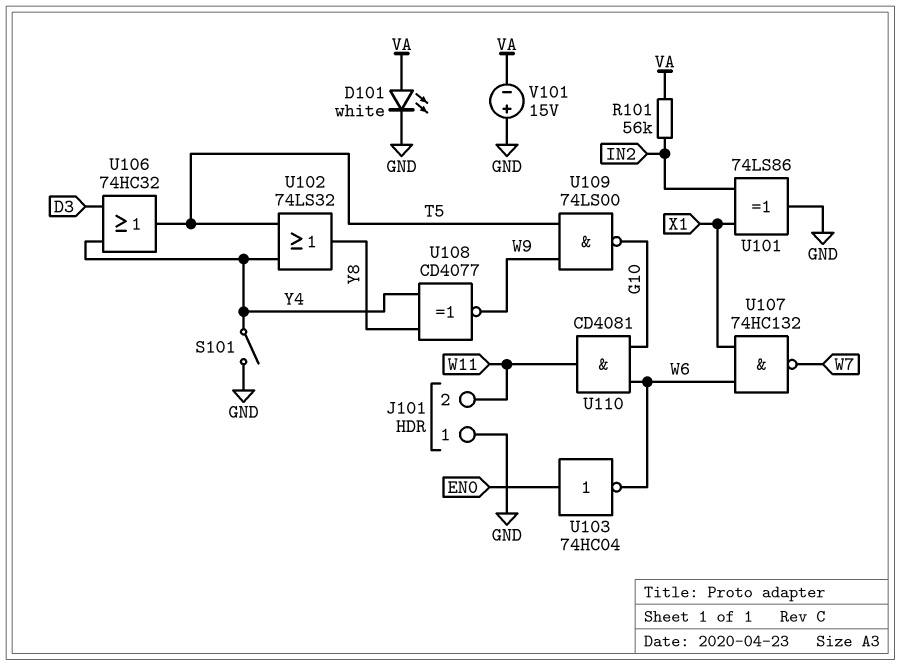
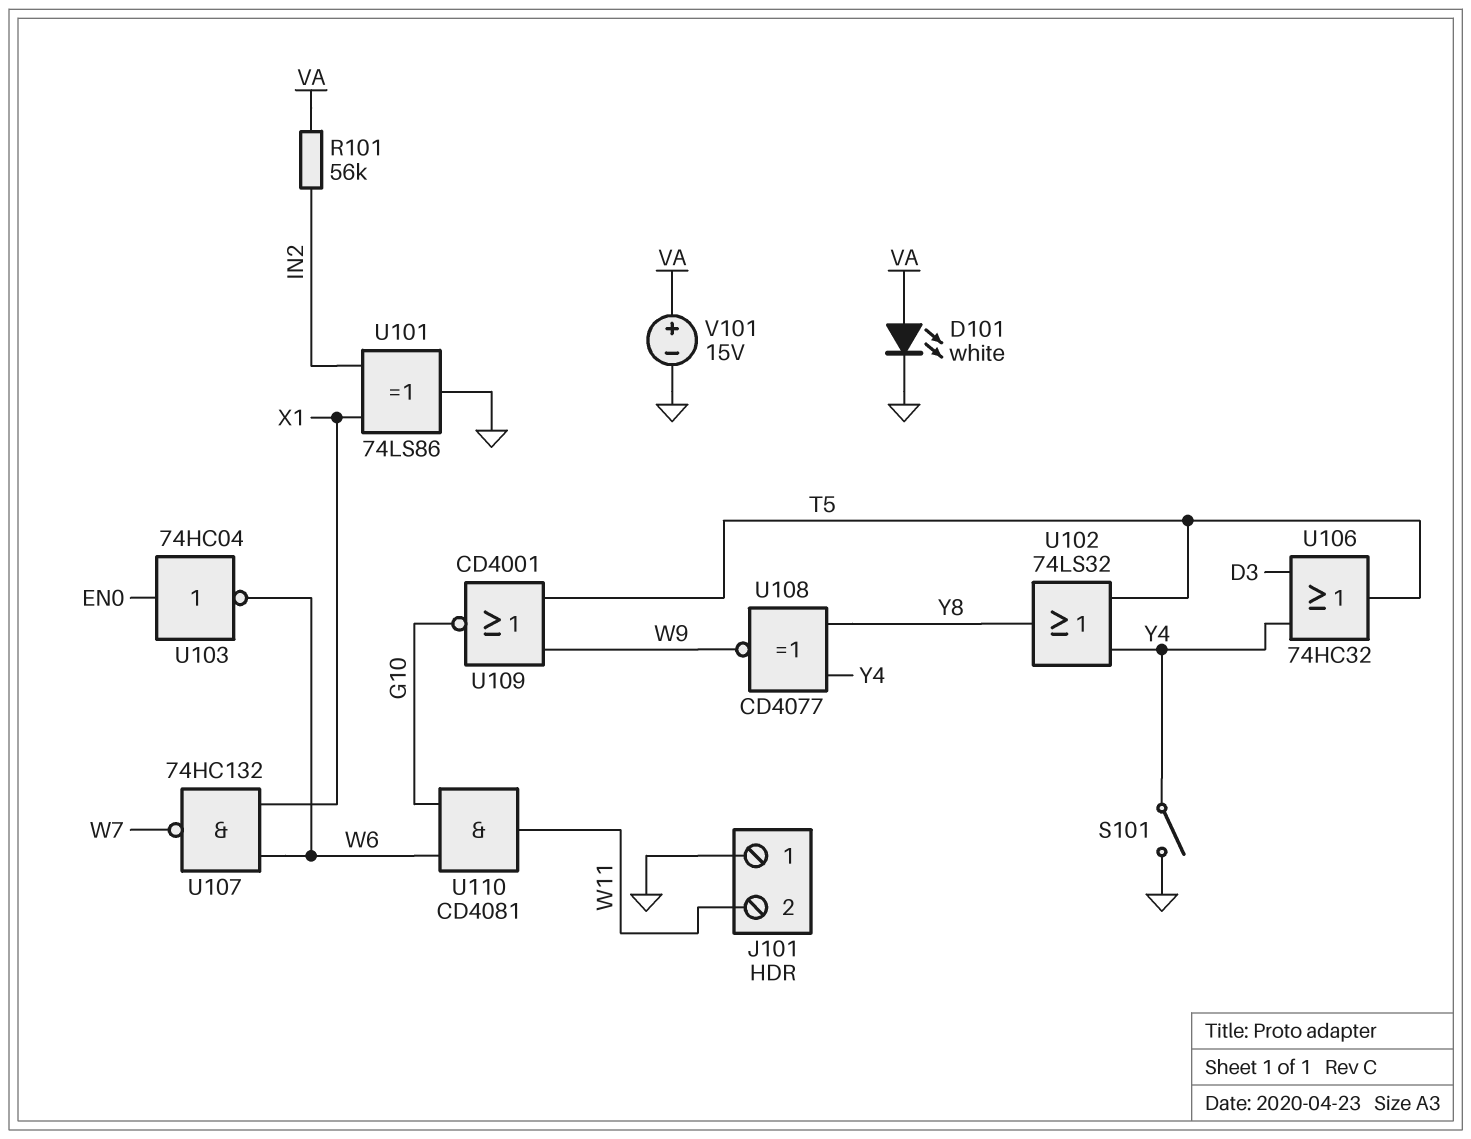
U109: NAND 74LS00 (in T5, in W9, out G10) -> NOR CD4001 (in T5, in W9, out G10)
V101: 15V (plus GND, minus VA) -> 15V (plus VA, minus GND)

